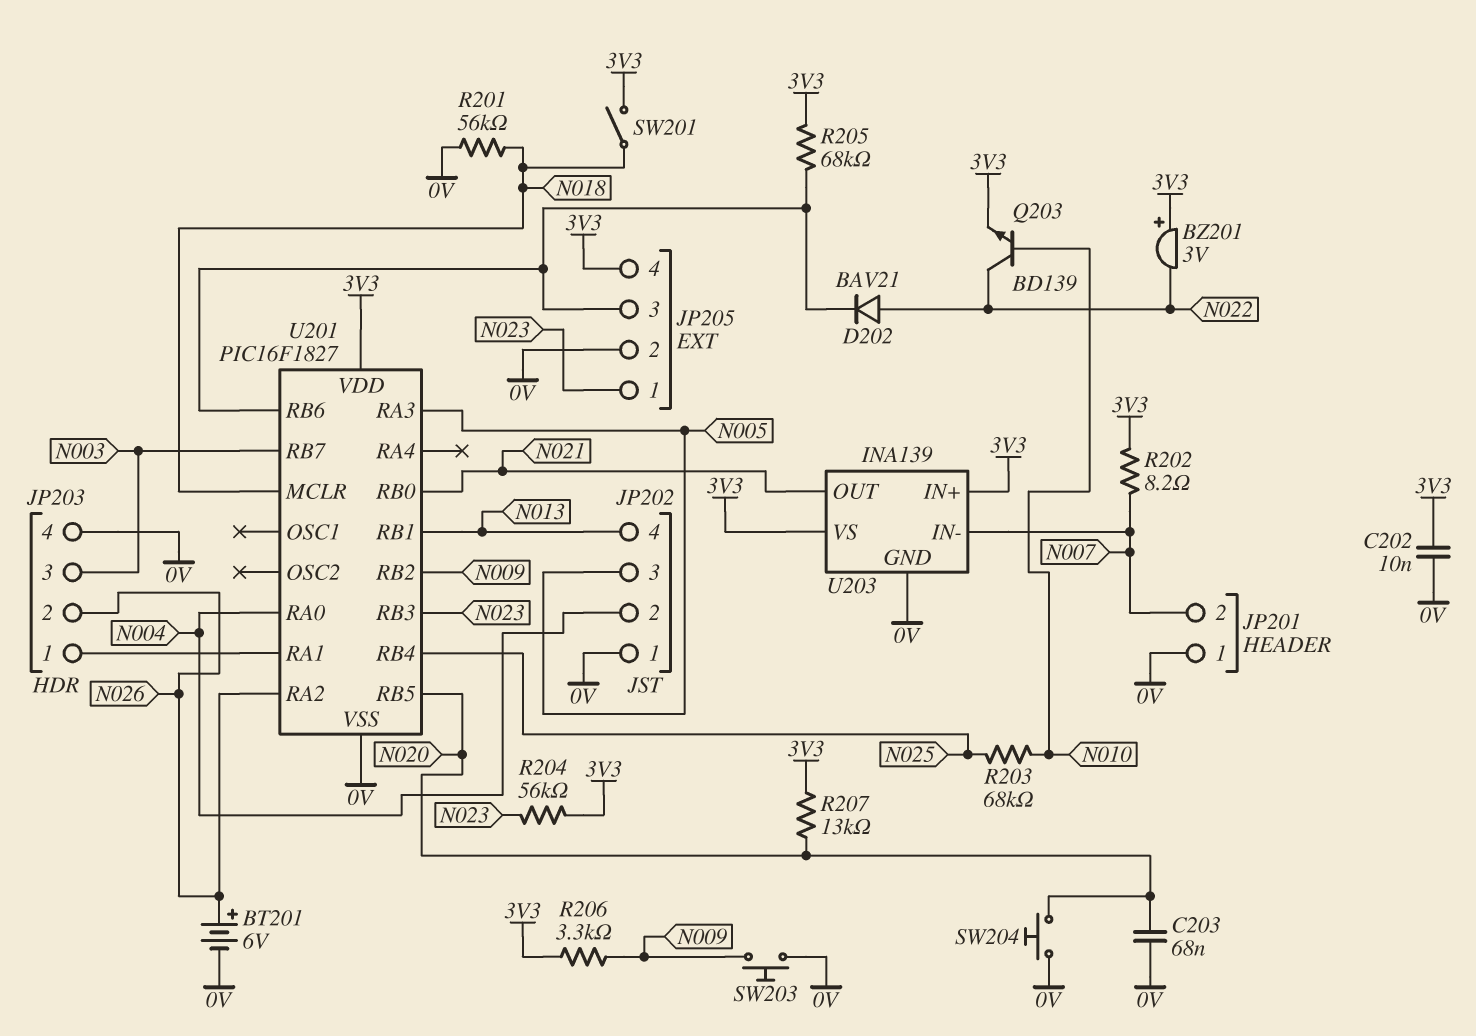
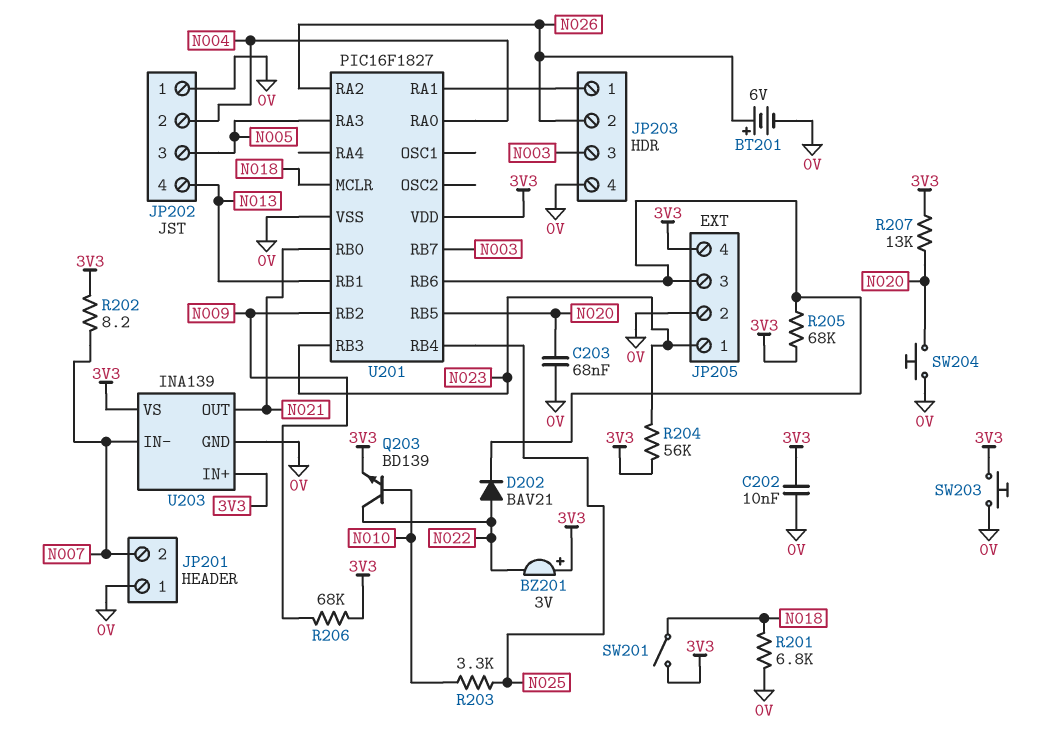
R201: 56k (0V, N018) -> 6.8k (0V, N018)
R203: 68k (N010, N025) -> 3.3k (N010, N025)
R206: 3.3k (3V3, N009) -> 68k (3V3, N009)
SW203: button (0V, N009) -> button (0V, 3V3)

